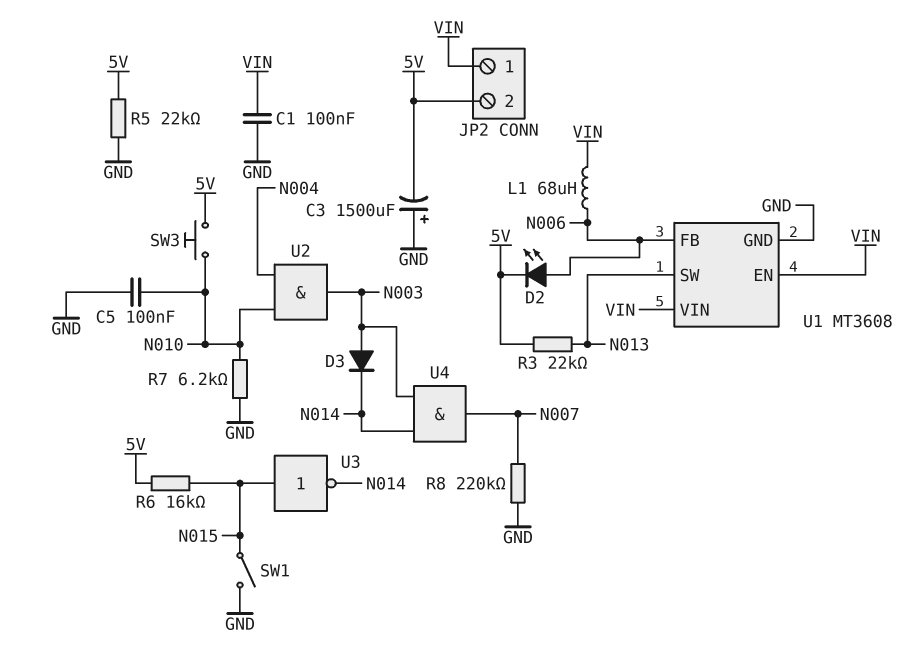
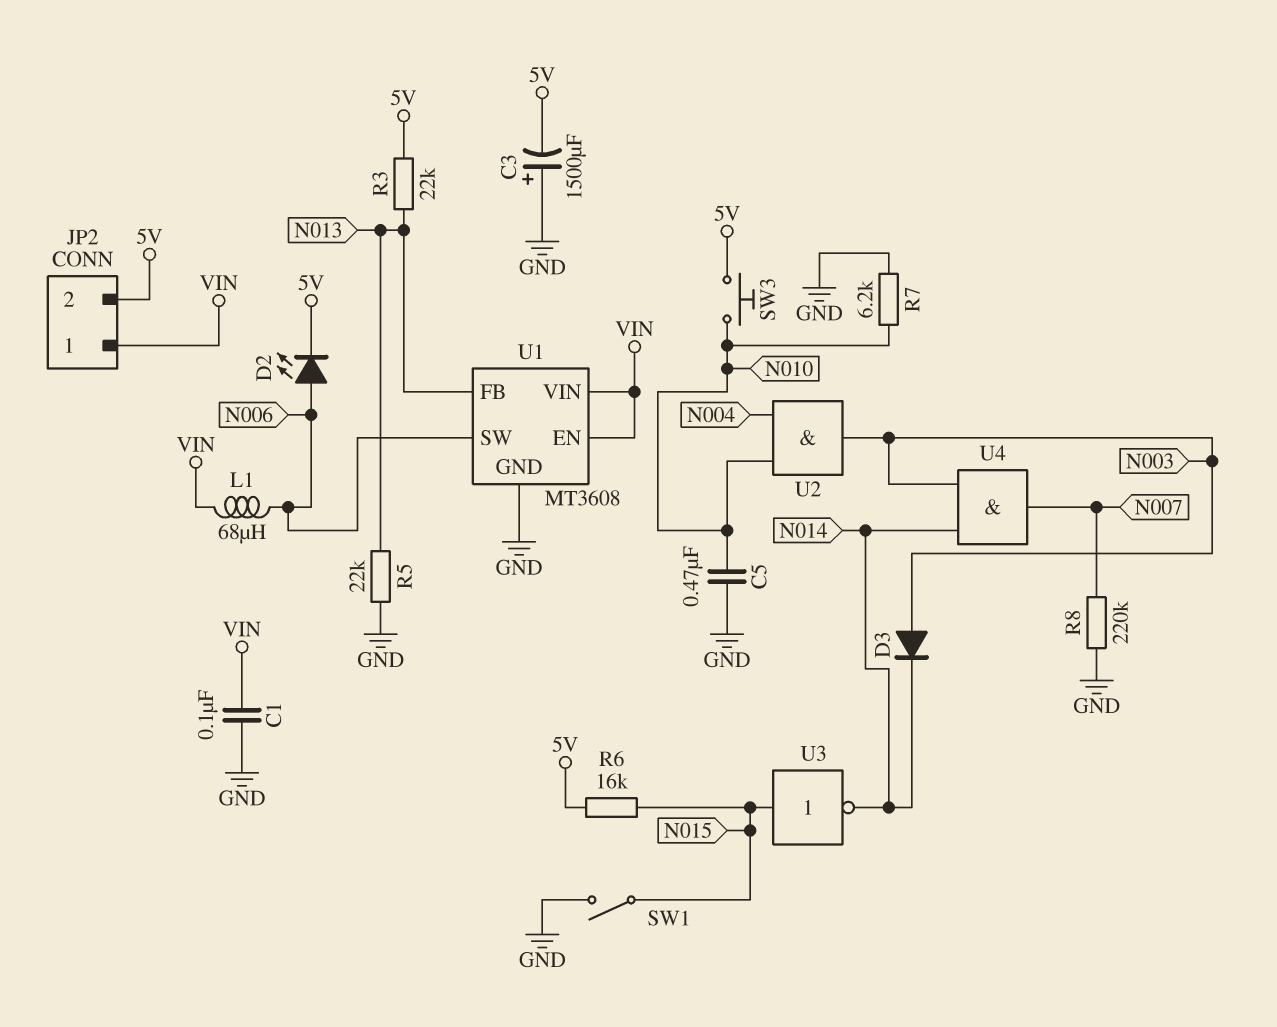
C5: 100nF (GND, N010) -> 470nF (GND, N010)
R5: 22k (5V, GND) -> 22k (GND, N013)
U1 pin FB: N006 -> N013
U1 pin SW: N013 -> N006

